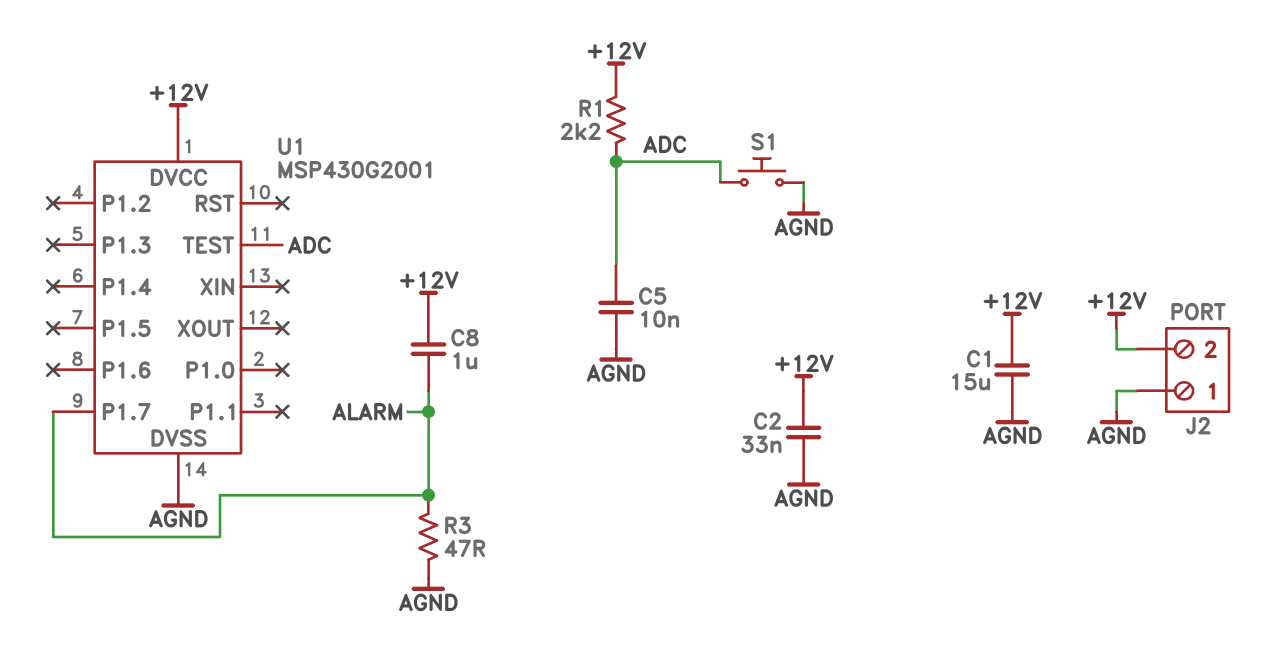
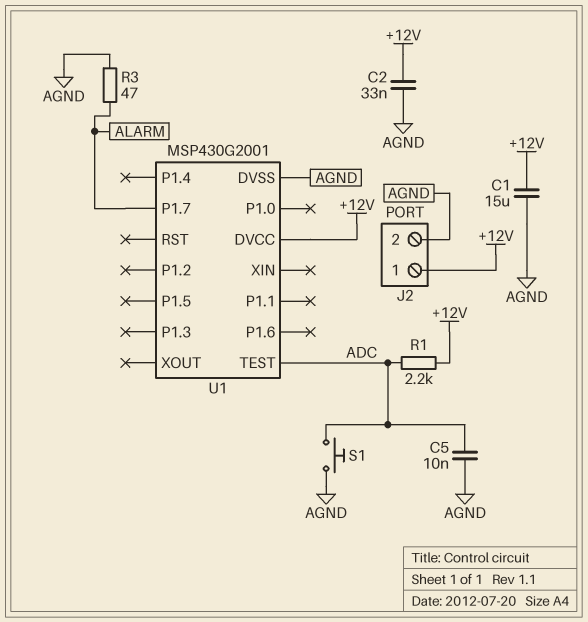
C8: 1uF (+12V, ALARM) -> none
J2 pin 1: AGND -> +12V
J2 pin 2: +12V -> AGND

